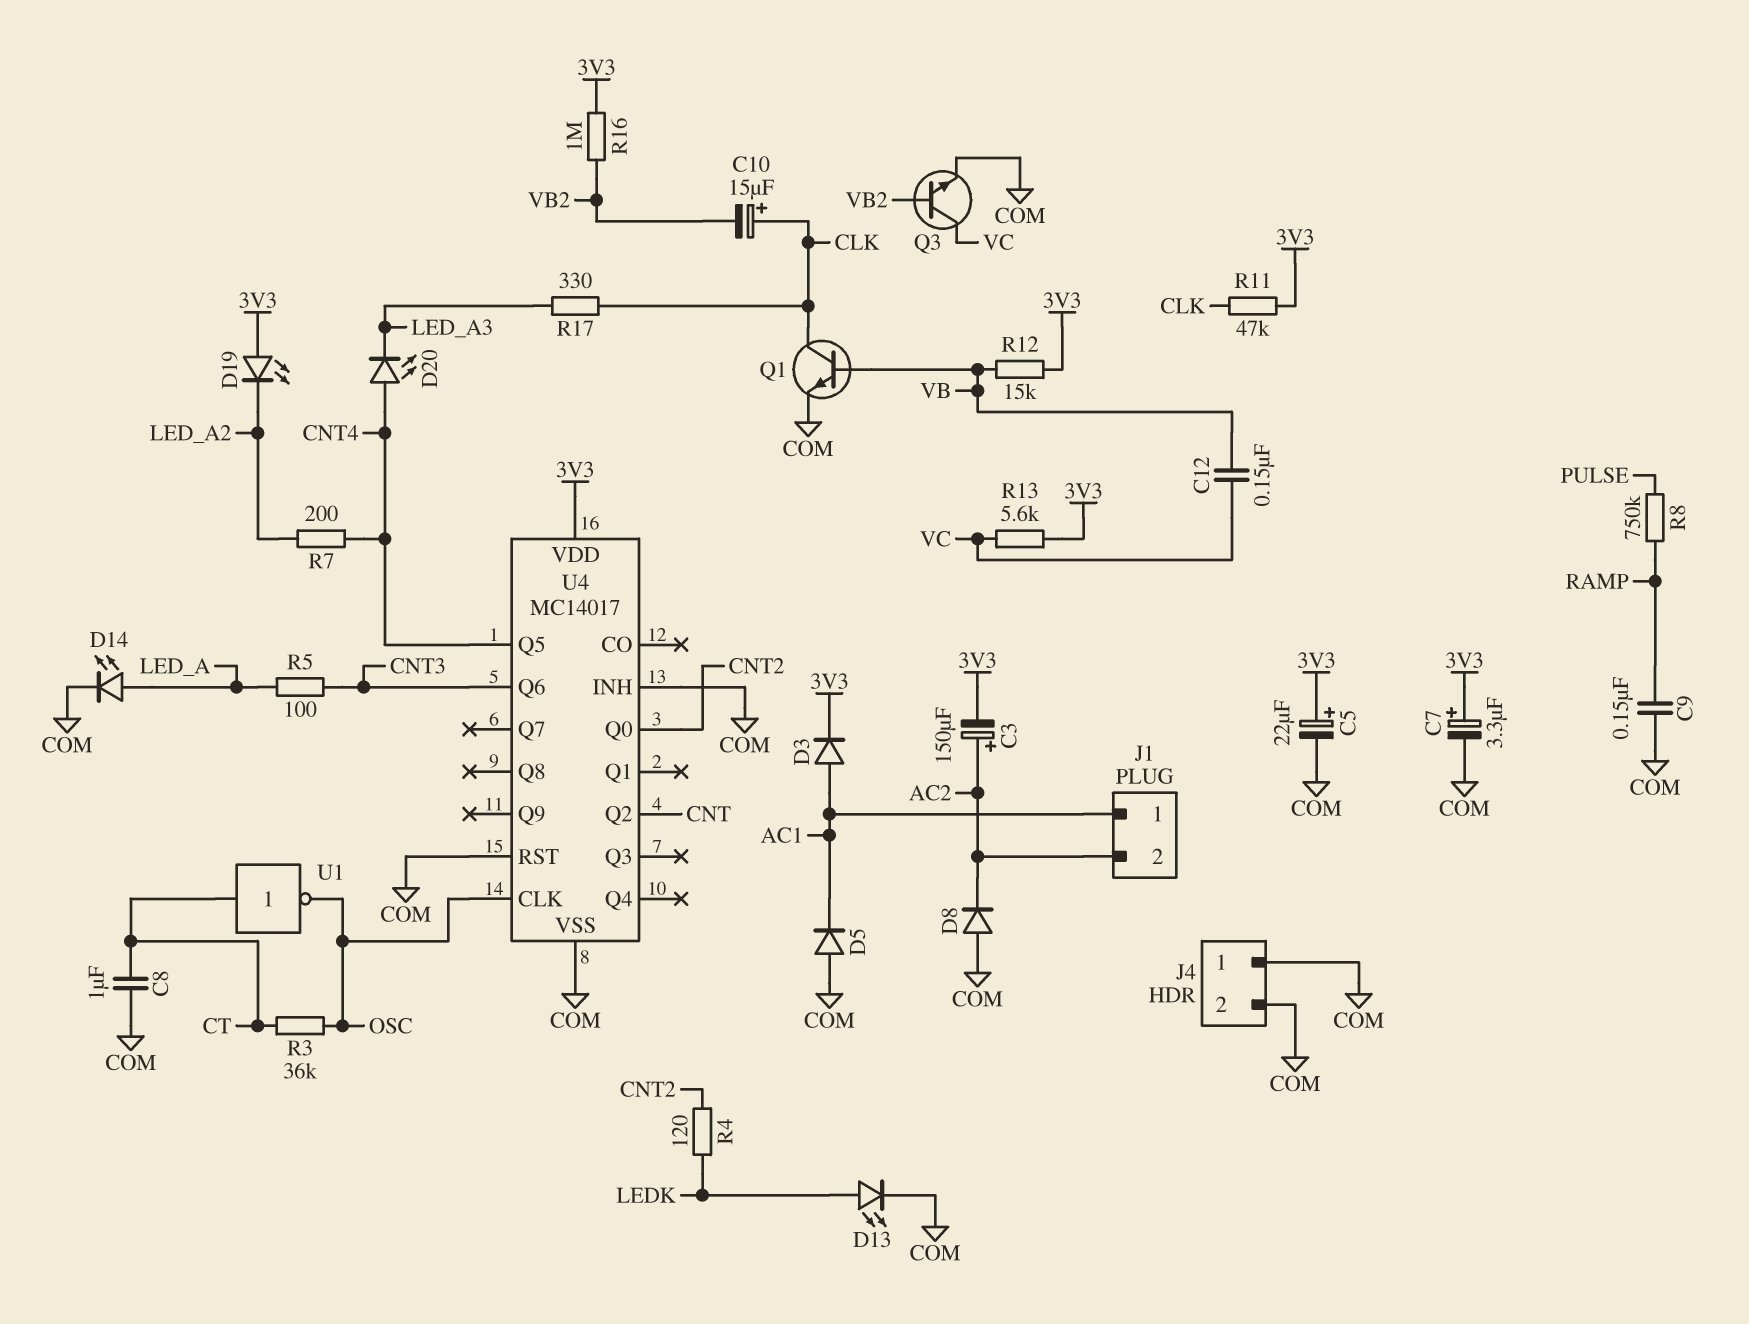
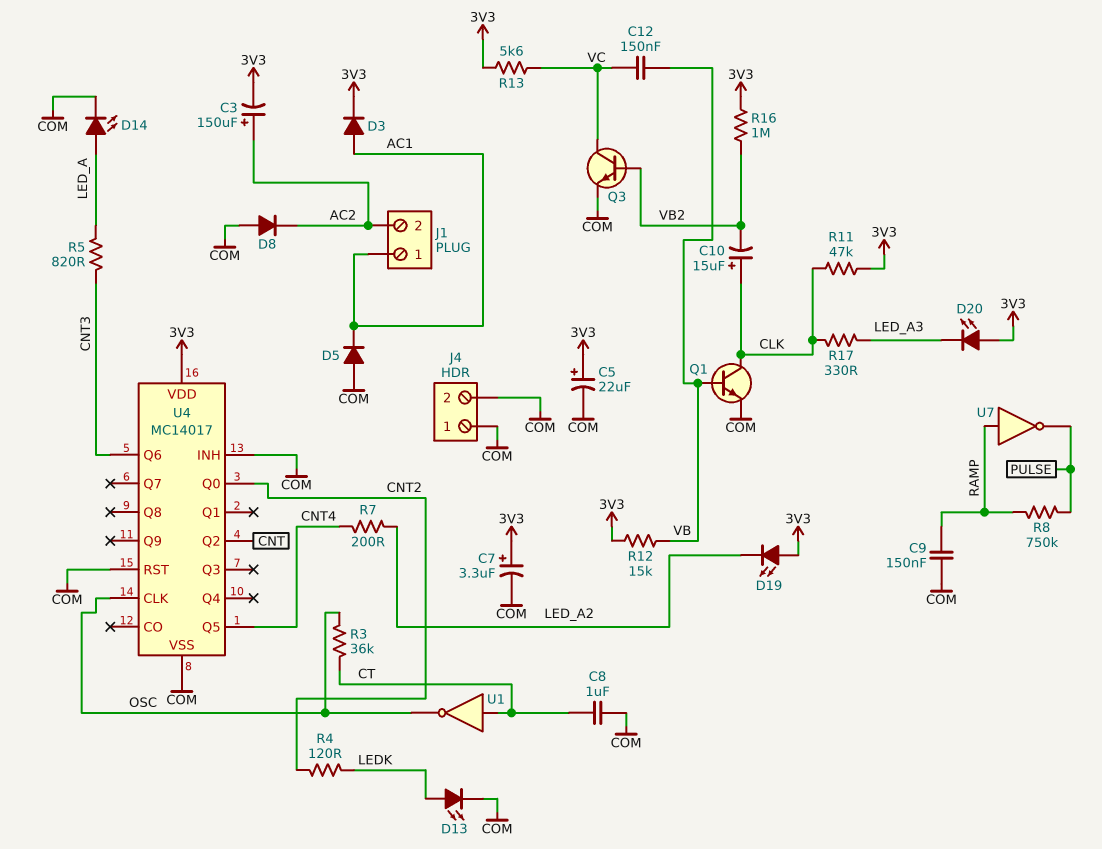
D20: LED (A CNT4, K LED_A3) -> LED (A 3V3, K LED_A3)
R5: 100 (CNT3, LED_A) -> 820 (CNT3, LED_A)
U7: none -> NOT (in RAMP, out PULSE)

